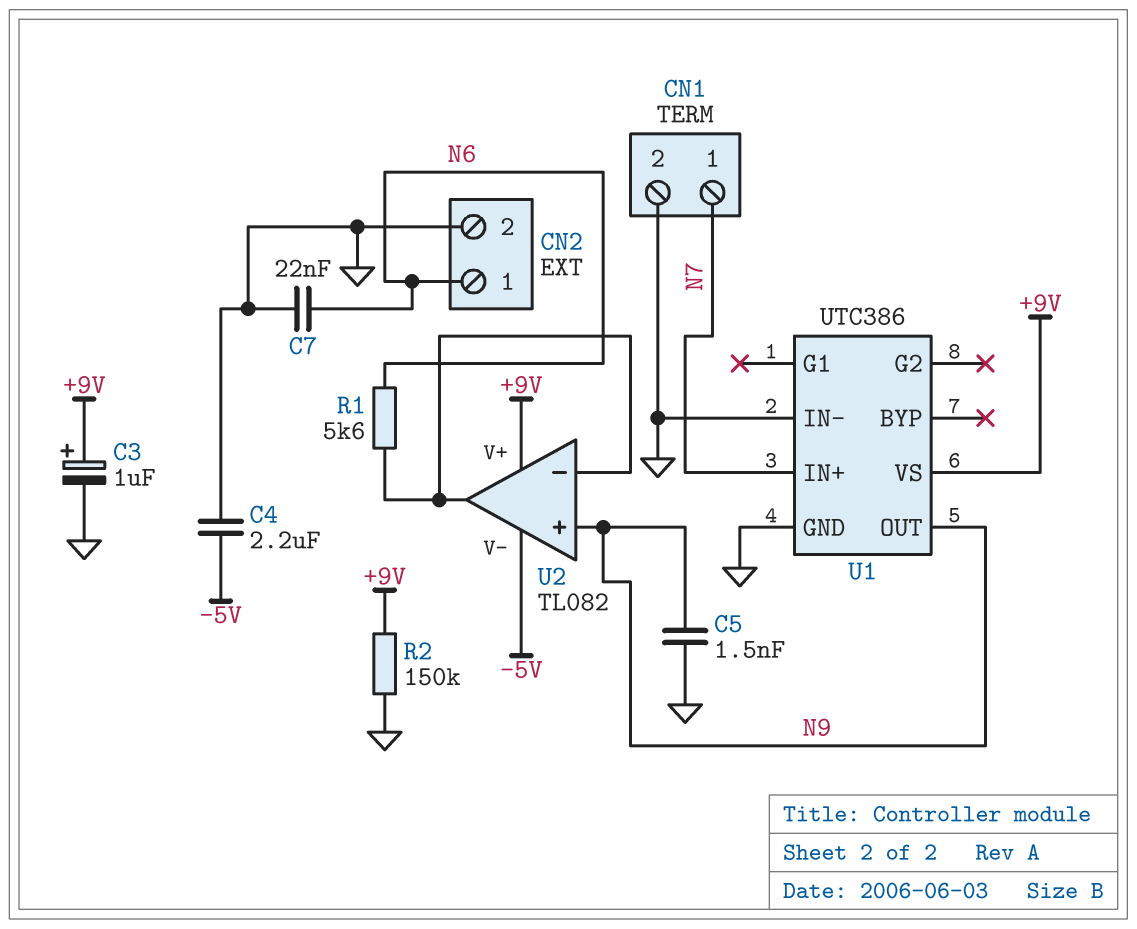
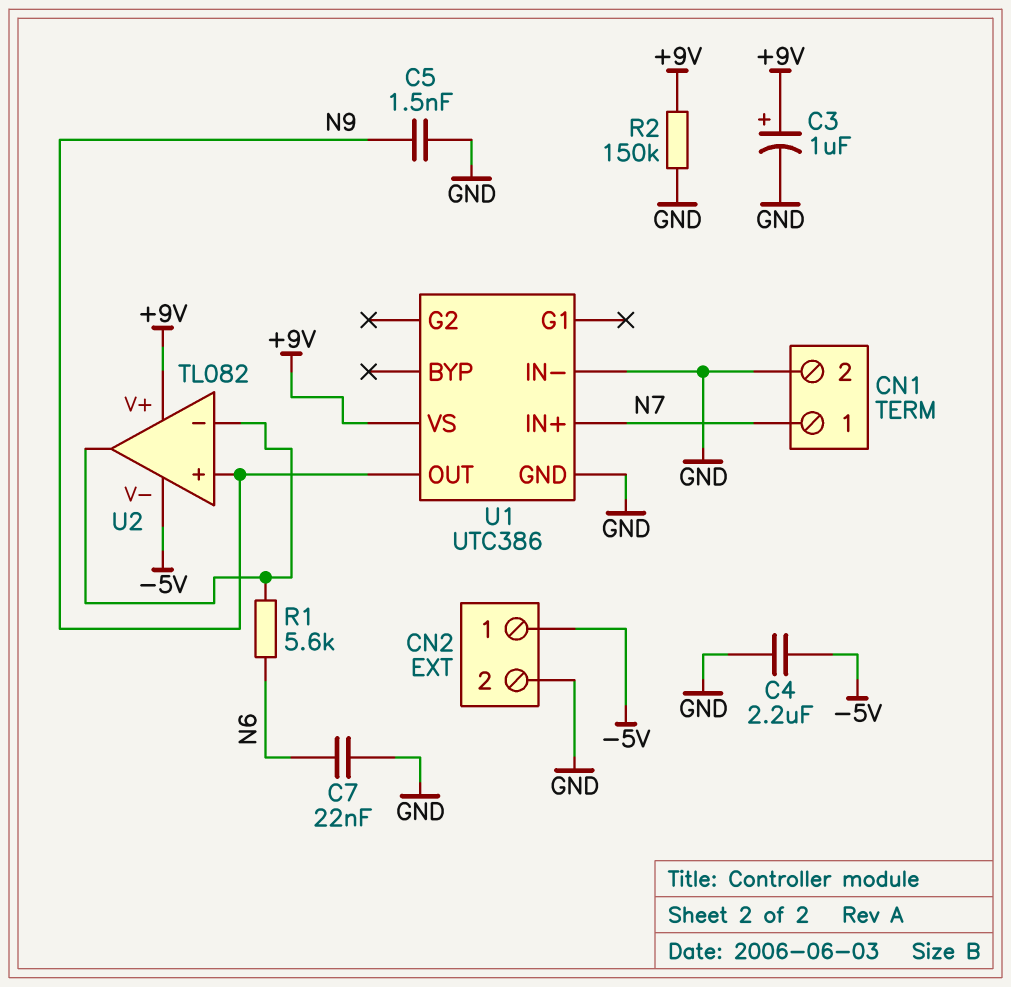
CN2 pin 1: N6 -> -5V

